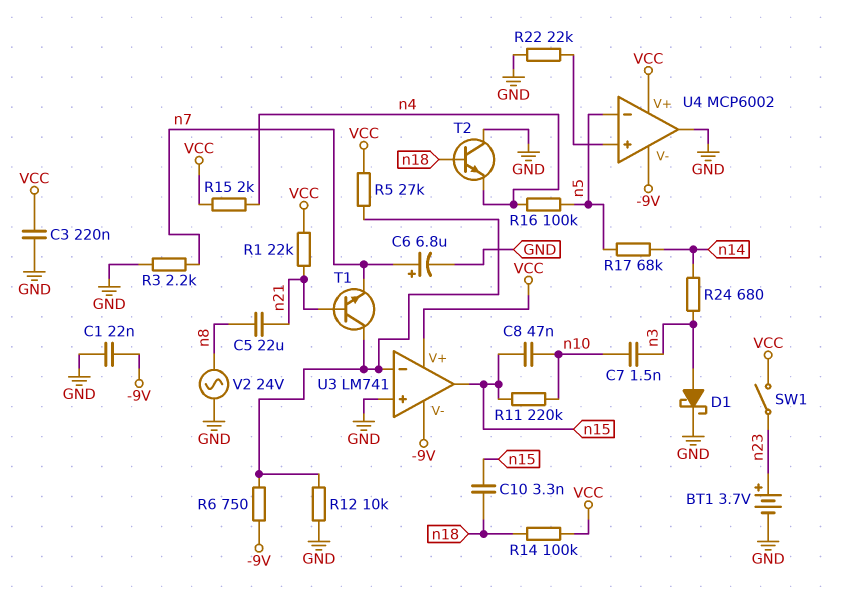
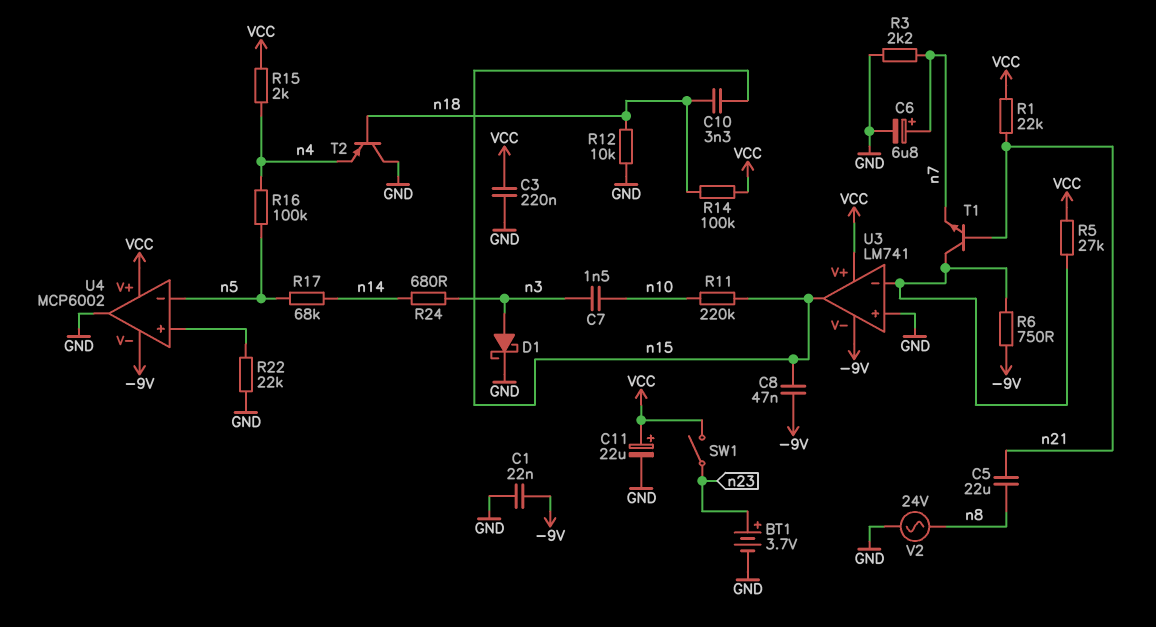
C8: 47nF (n10, n15) -> 47nF (-9V, n15)
C11: none -> 22uF (plus VCC, minus GND)
R12: 10k (GND, U3/in-) -> 10k (GND, n18)
T2: NPN (B n18, C GND, E n4) -> PNP (B n18, C GND, E n4)

